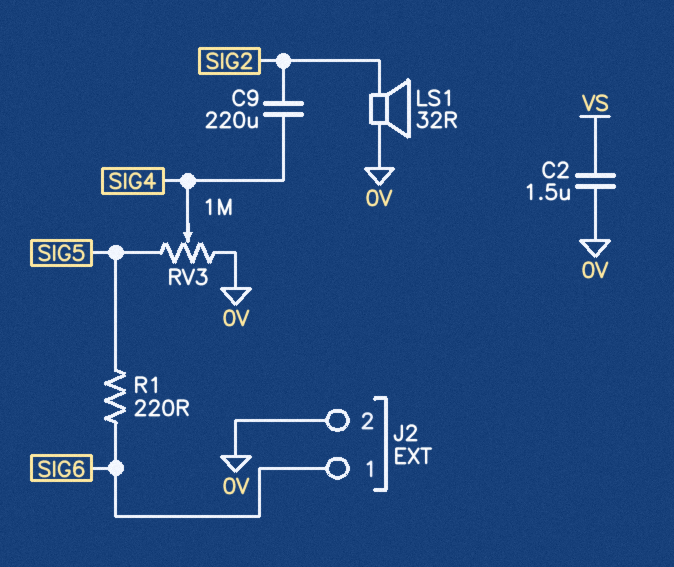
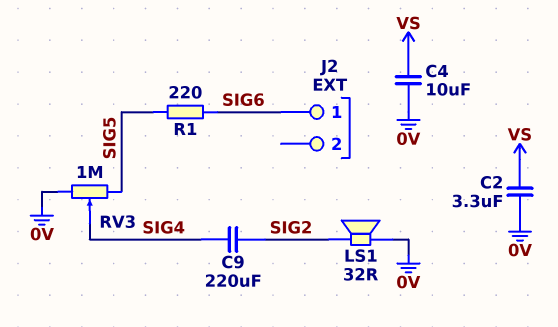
C2: 1.5uF (0V, VS) -> 3.3uF (0V, VS)
C4: none -> 10uF (0V, VS)
J2 pin 2: 0V -> none

